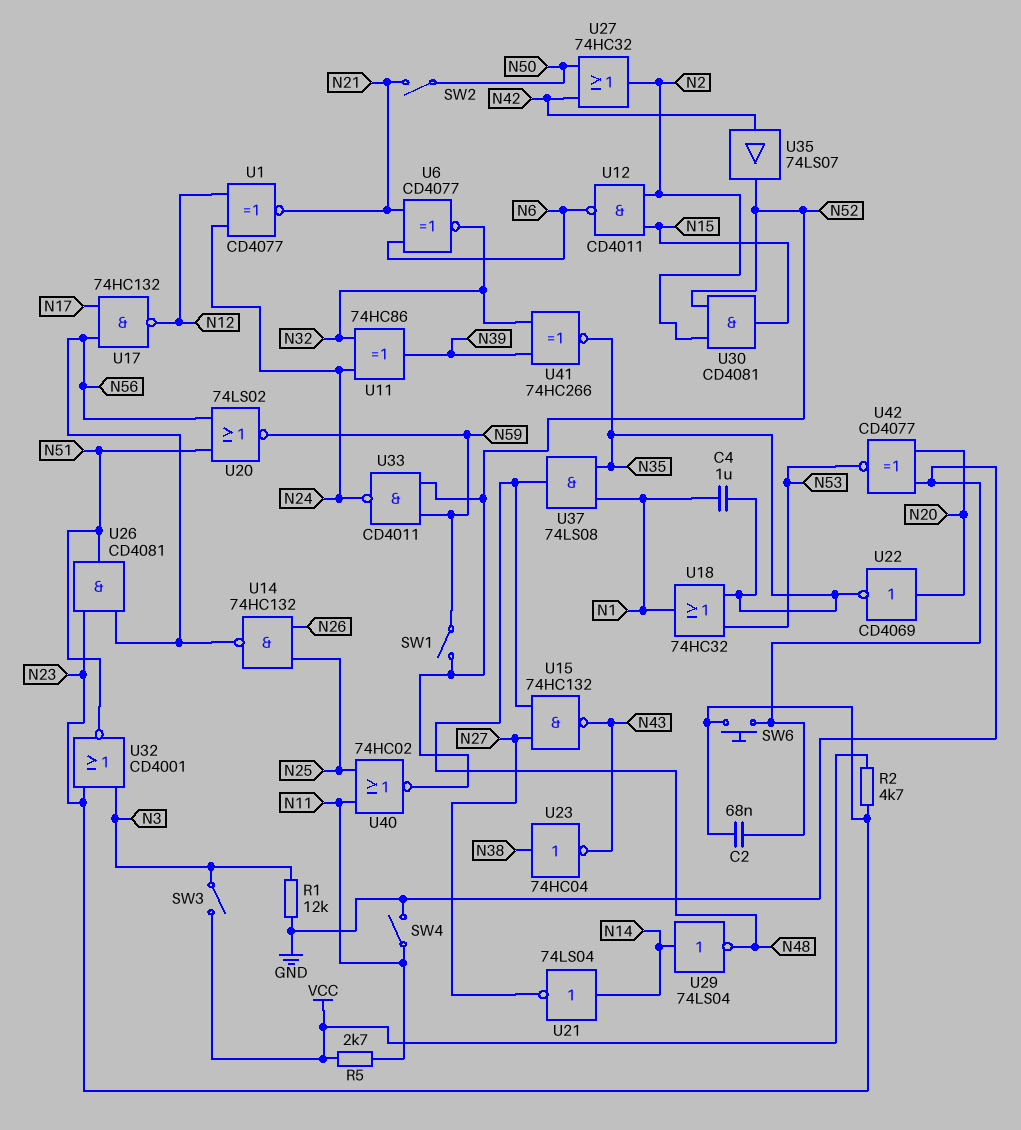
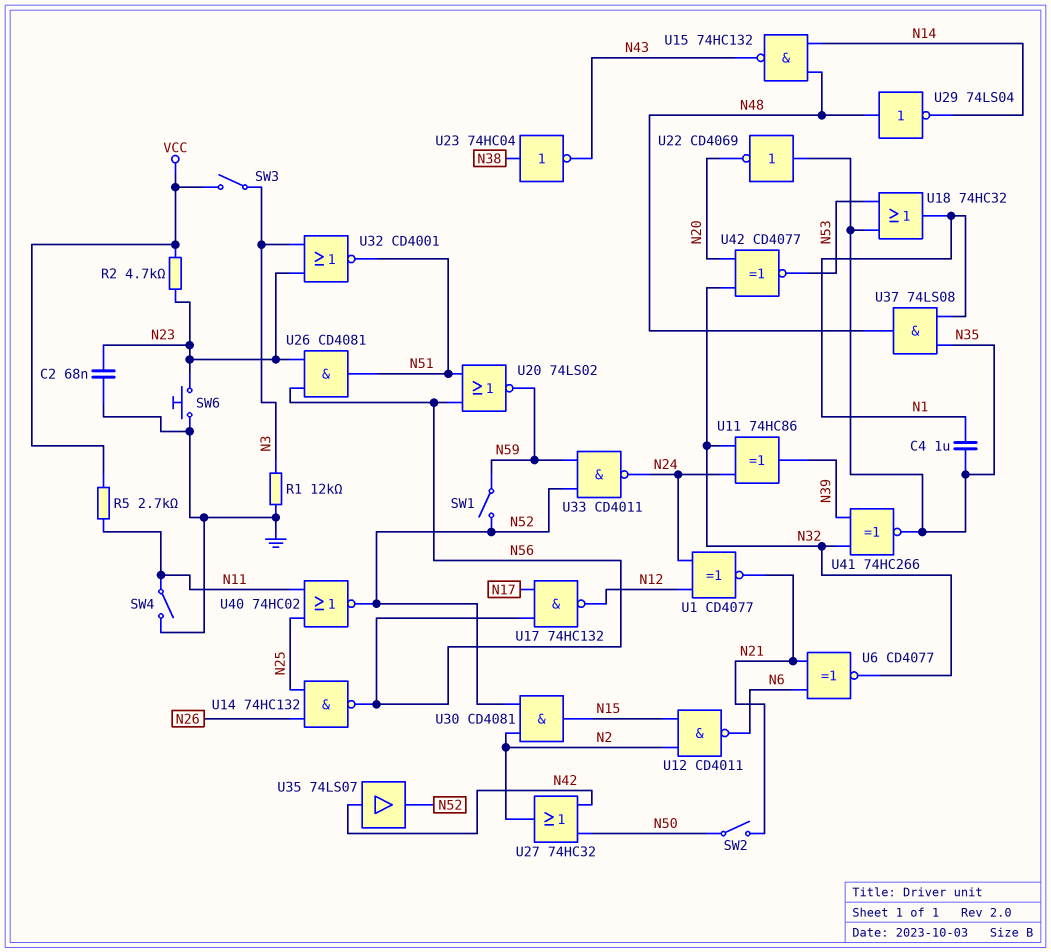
U15: NAND 74HC132 (in N27, in N48, out N43) -> NAND 74HC132 (in N14, in N48, out N43)
U21: NOT 74LS04 (in N14, out N27) -> none
U22: NOT CD4069 (in N20, out N35) -> NOT CD4069 (in N35, out N20)
U29: NOT 74LS04 (in N14, out N48) -> NOT 74LS04 (in N48, out N14)
U42: XNOR CD4077 (in GND, in N20, out N53) -> XNOR CD4077 (in N20, in N32, out N53)

